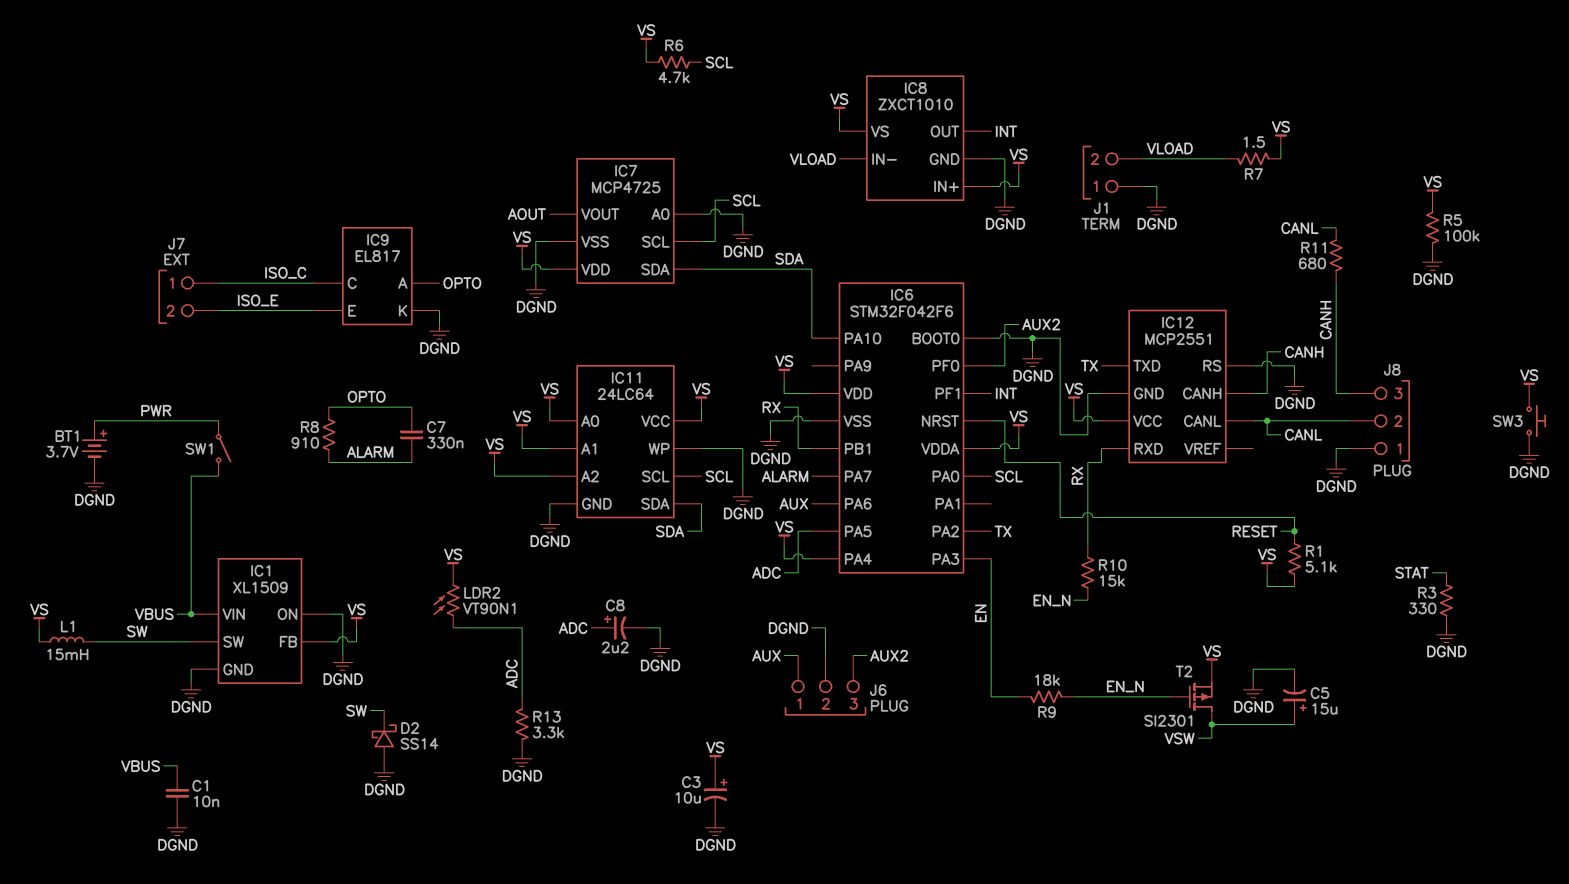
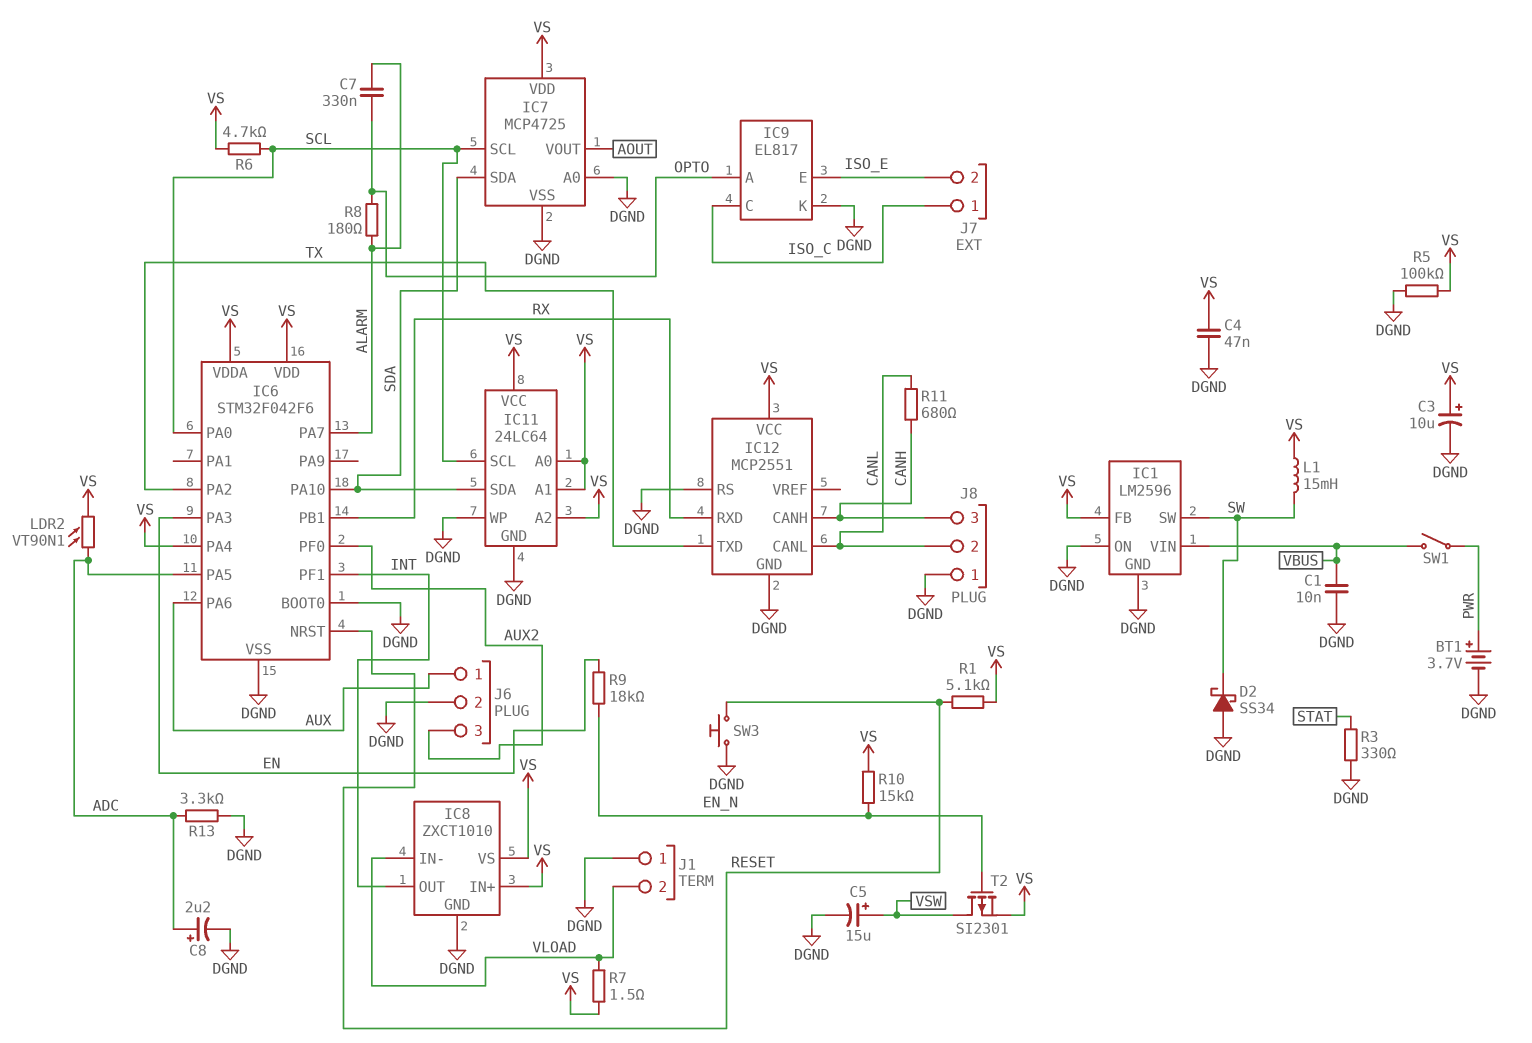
C4: none -> 47nF (DGND, VS)
D2: schottky SS14 (A DGND, K SW) -> schottky SS34 (A DGND, K SW)
IC1: XL1509 -> LM2596
R8: 910 (ALARM, OPTO) -> 180 (ALARM, OPTO)
R10: 15k (EN_N, RX) -> 15k (EN_N, VS)
SW3: button (DGND, VS) -> button (DGND, RESET)

